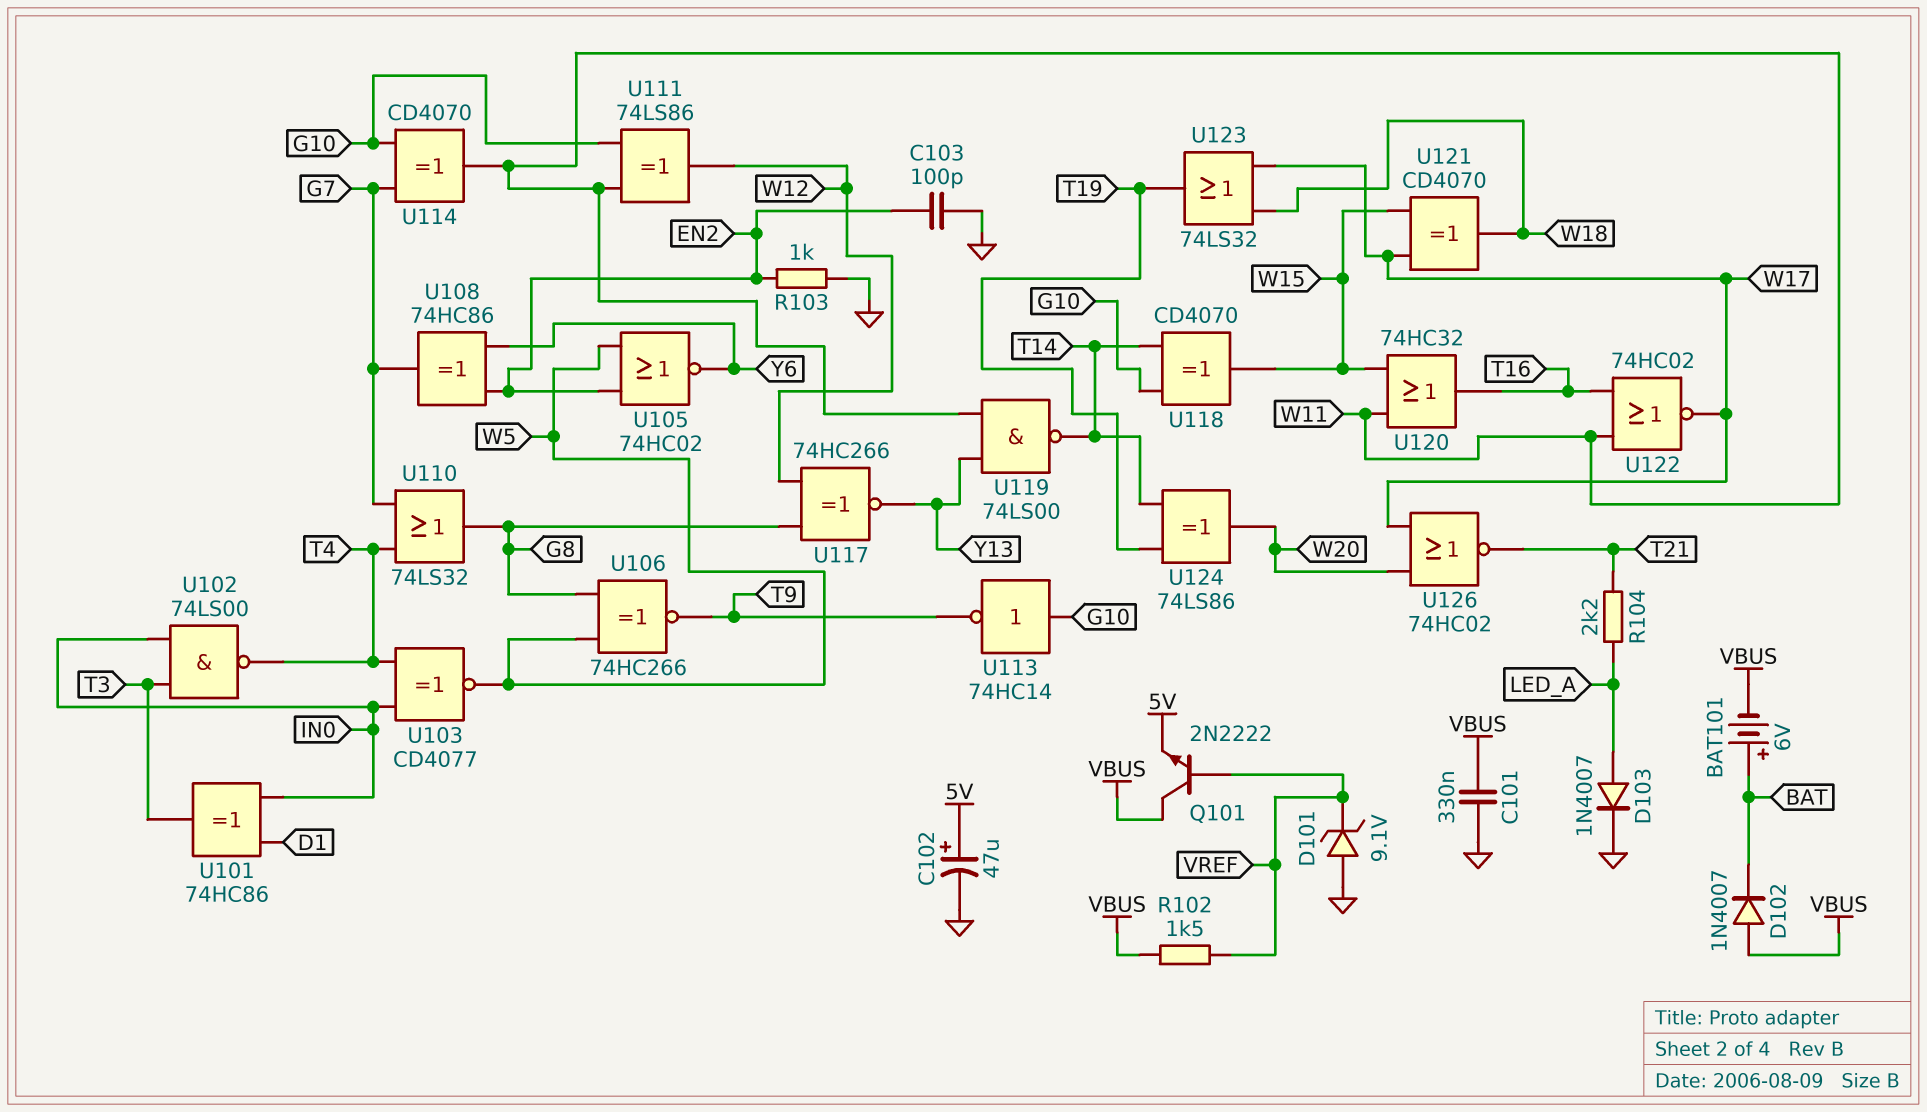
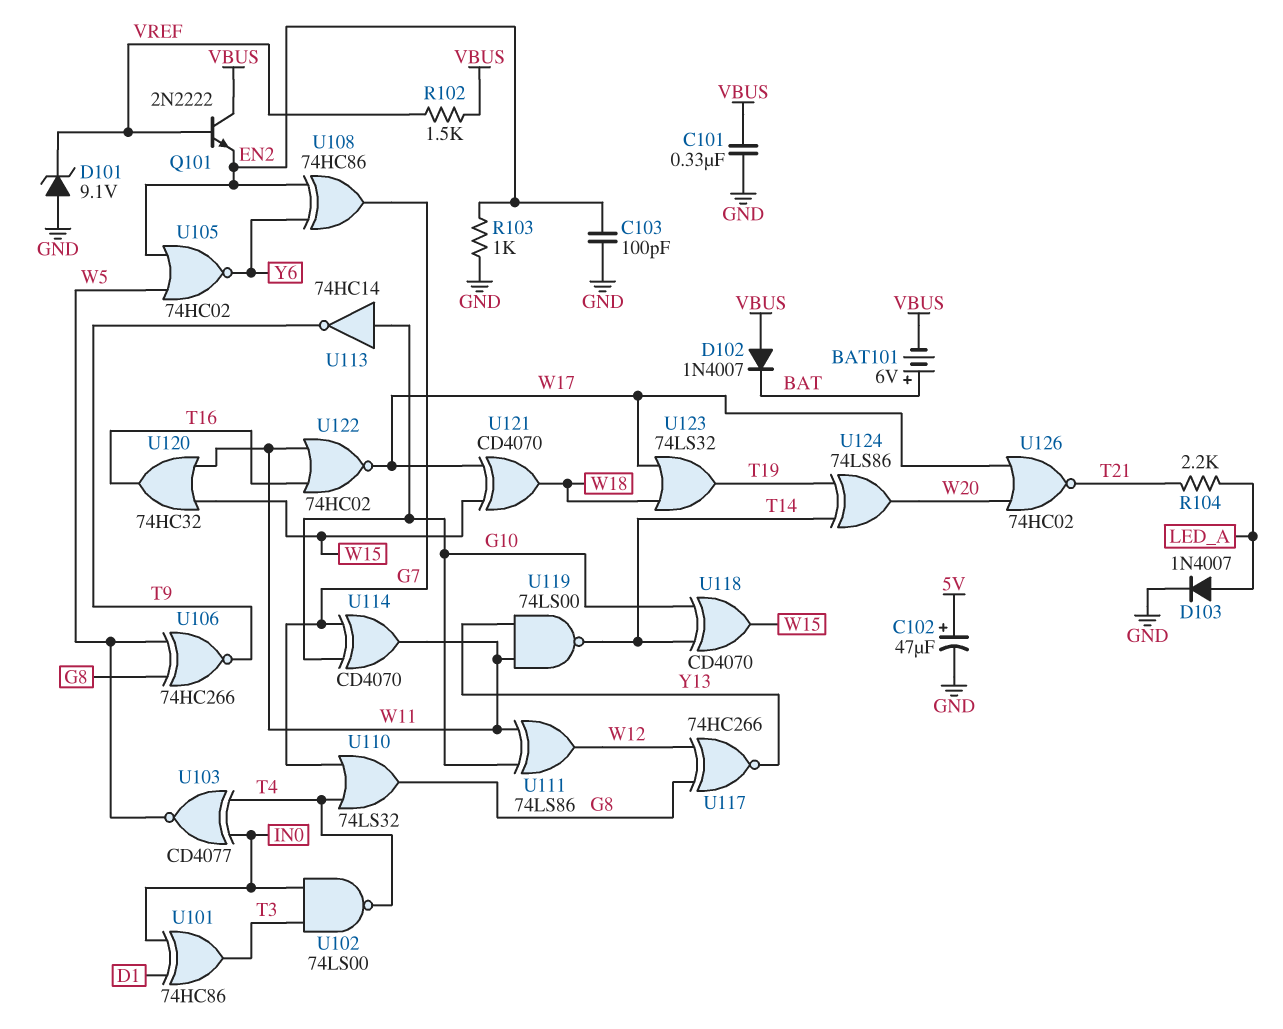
Q101: NPN 2N2222 (B VREF, C VBUS, E 5V) -> NPN 2N2222 (B VREF, C VBUS, E EN2)

